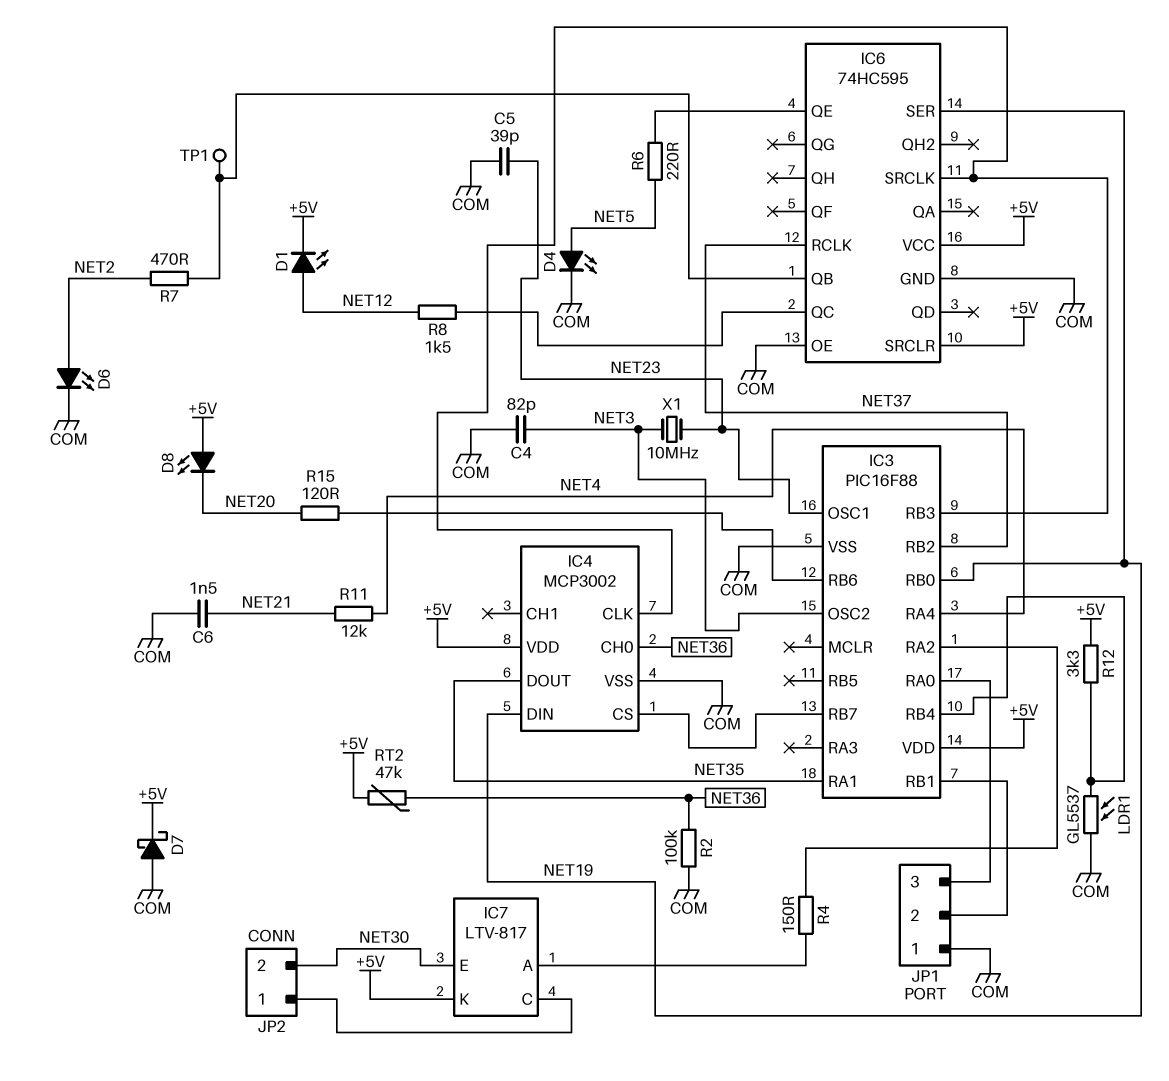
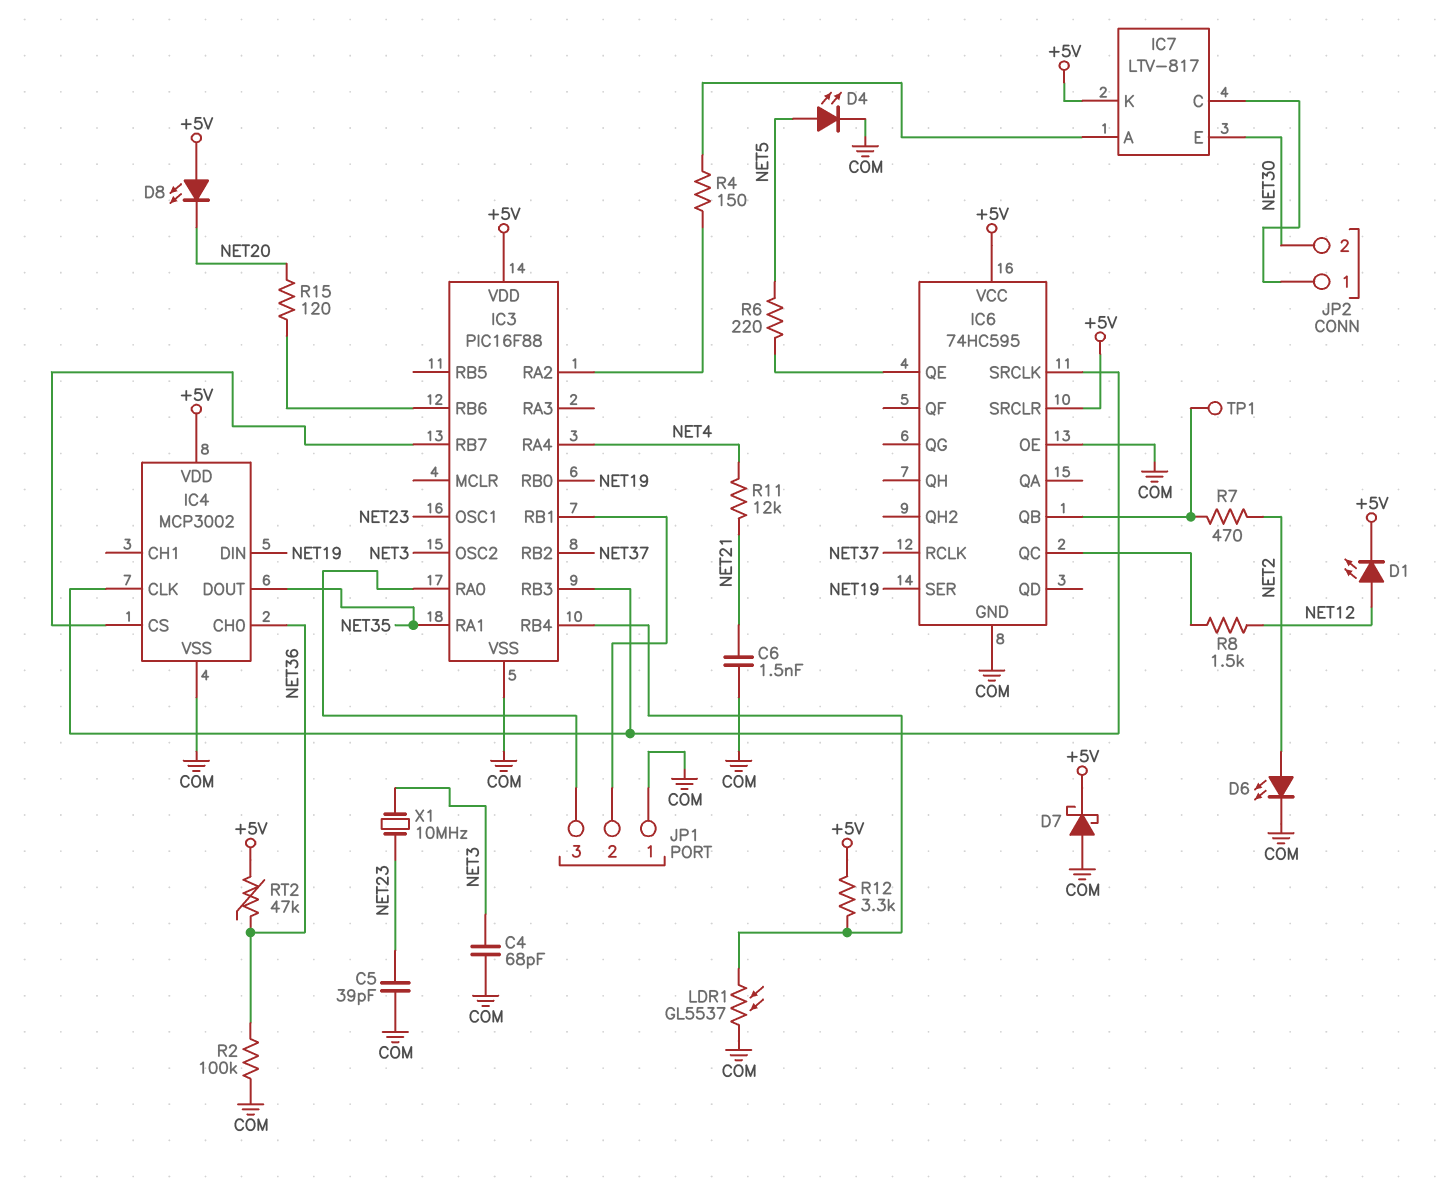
C4: 82pF (COM, NET3) -> 68pF (COM, NET3)

